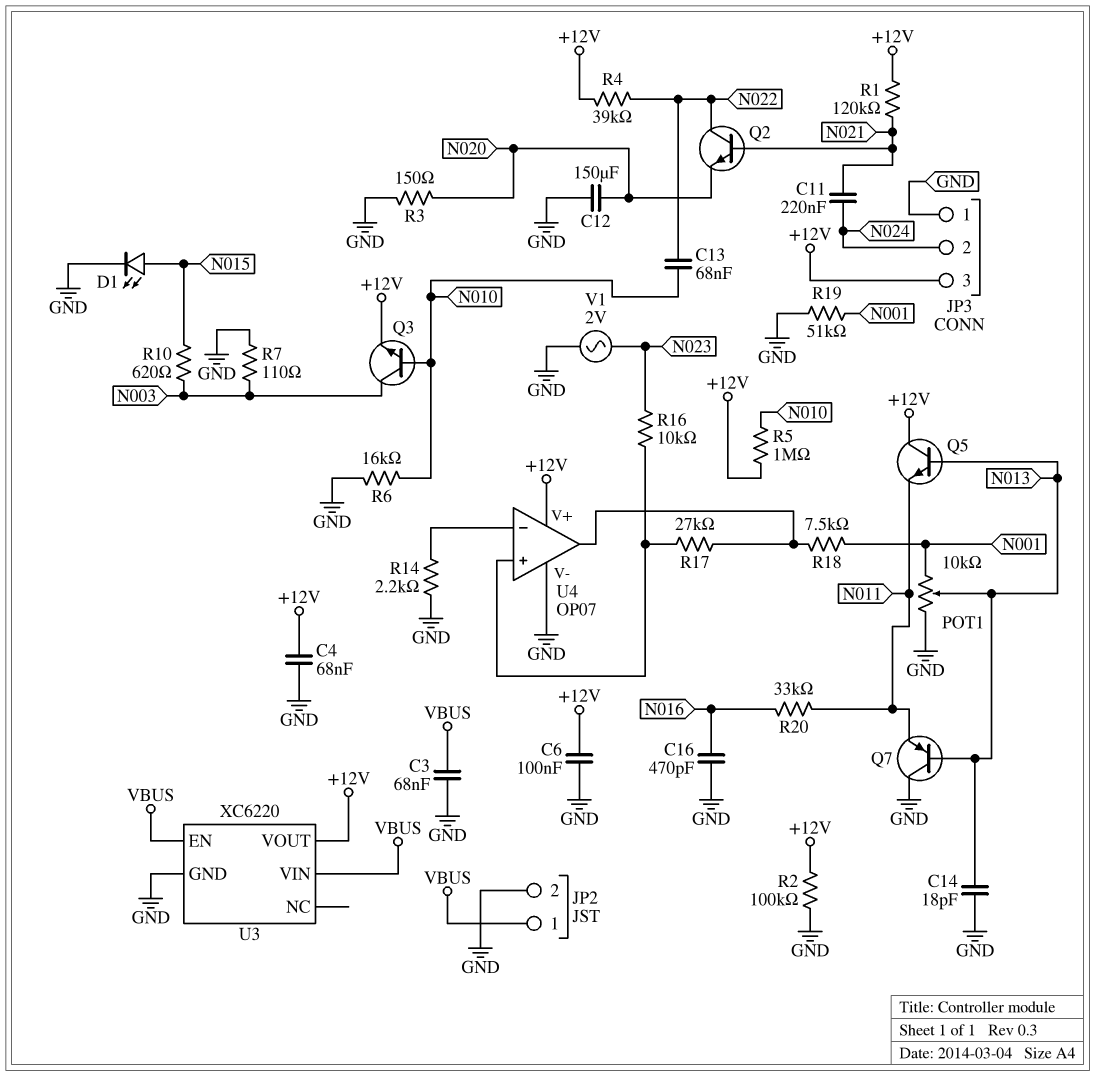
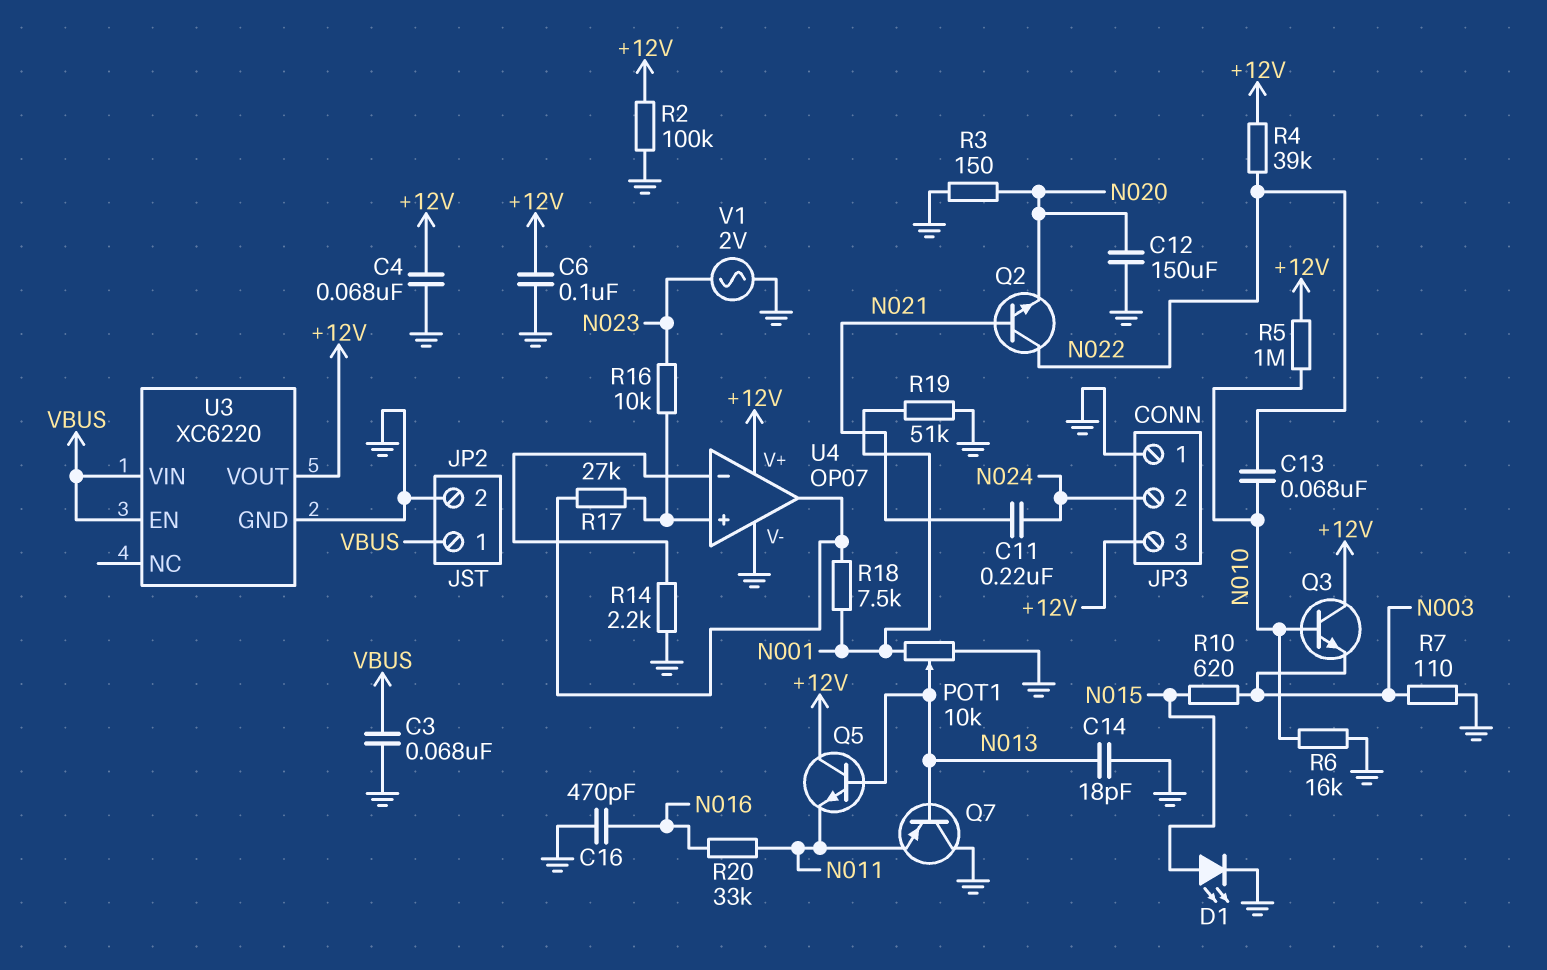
Q3: NPN (B N010, C N003, E +12V) -> NPN (B N010, C +12V, E N003)
R1: 120k (+12V, N021) -> none

